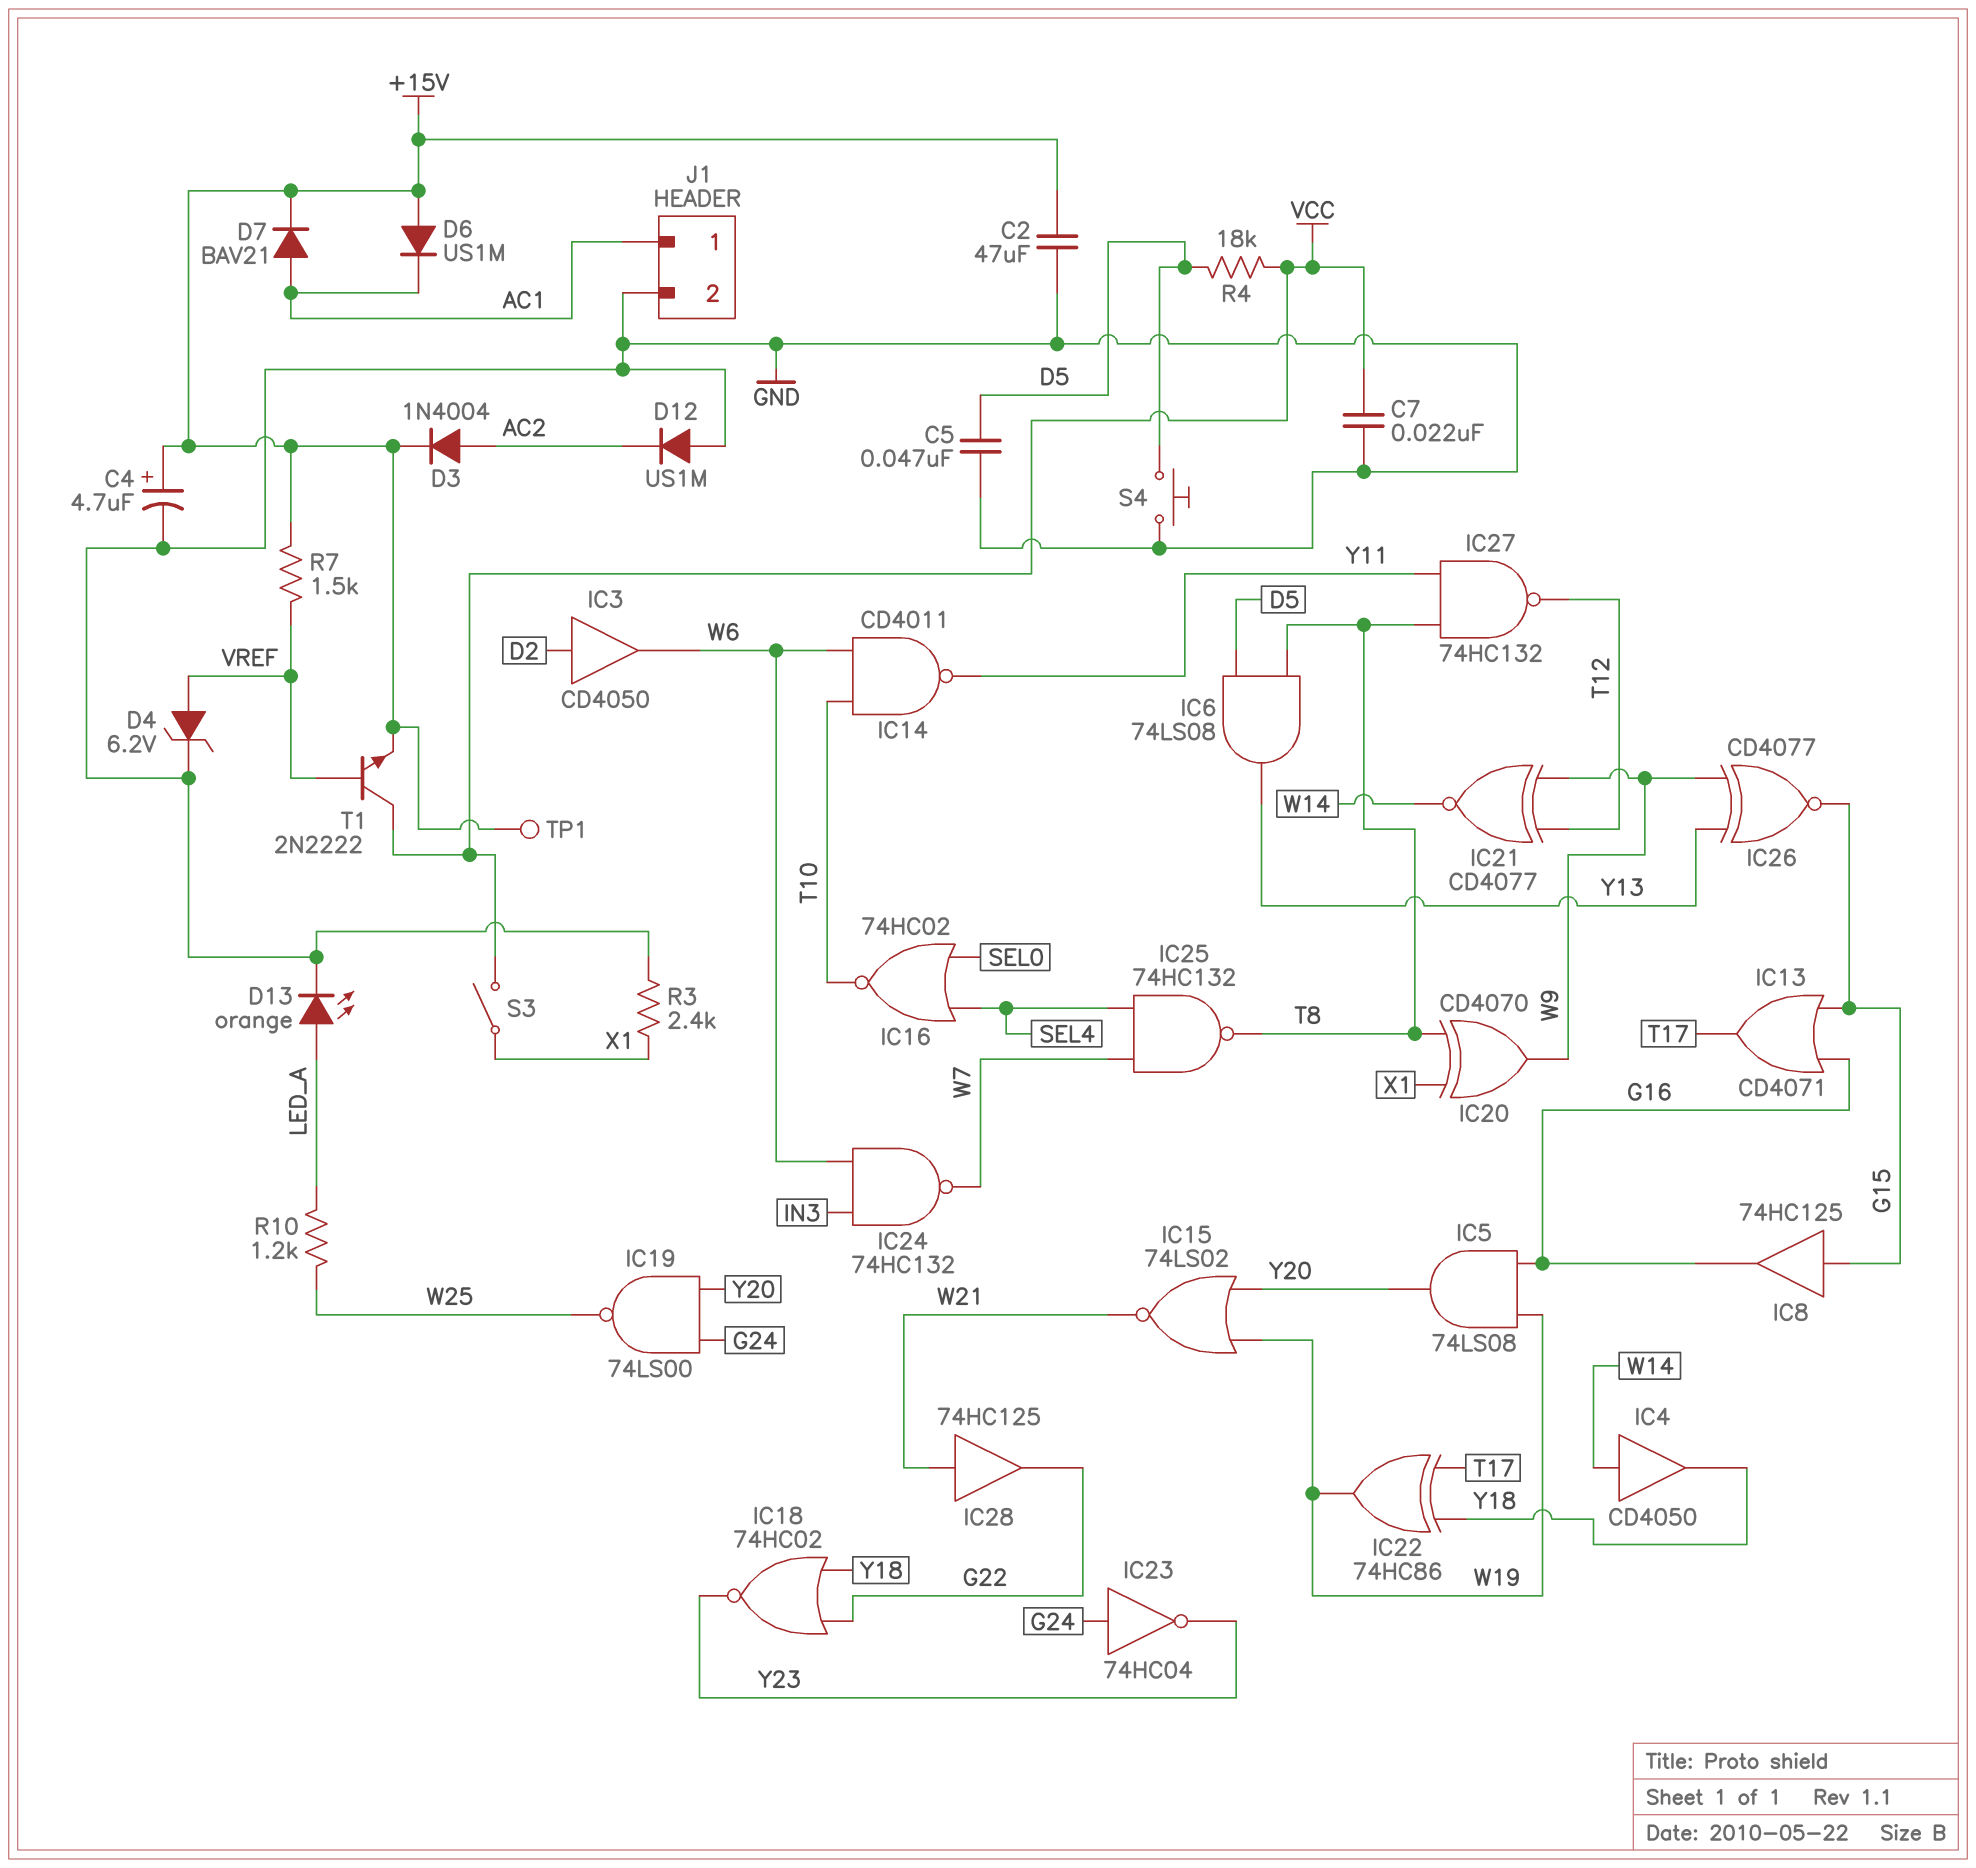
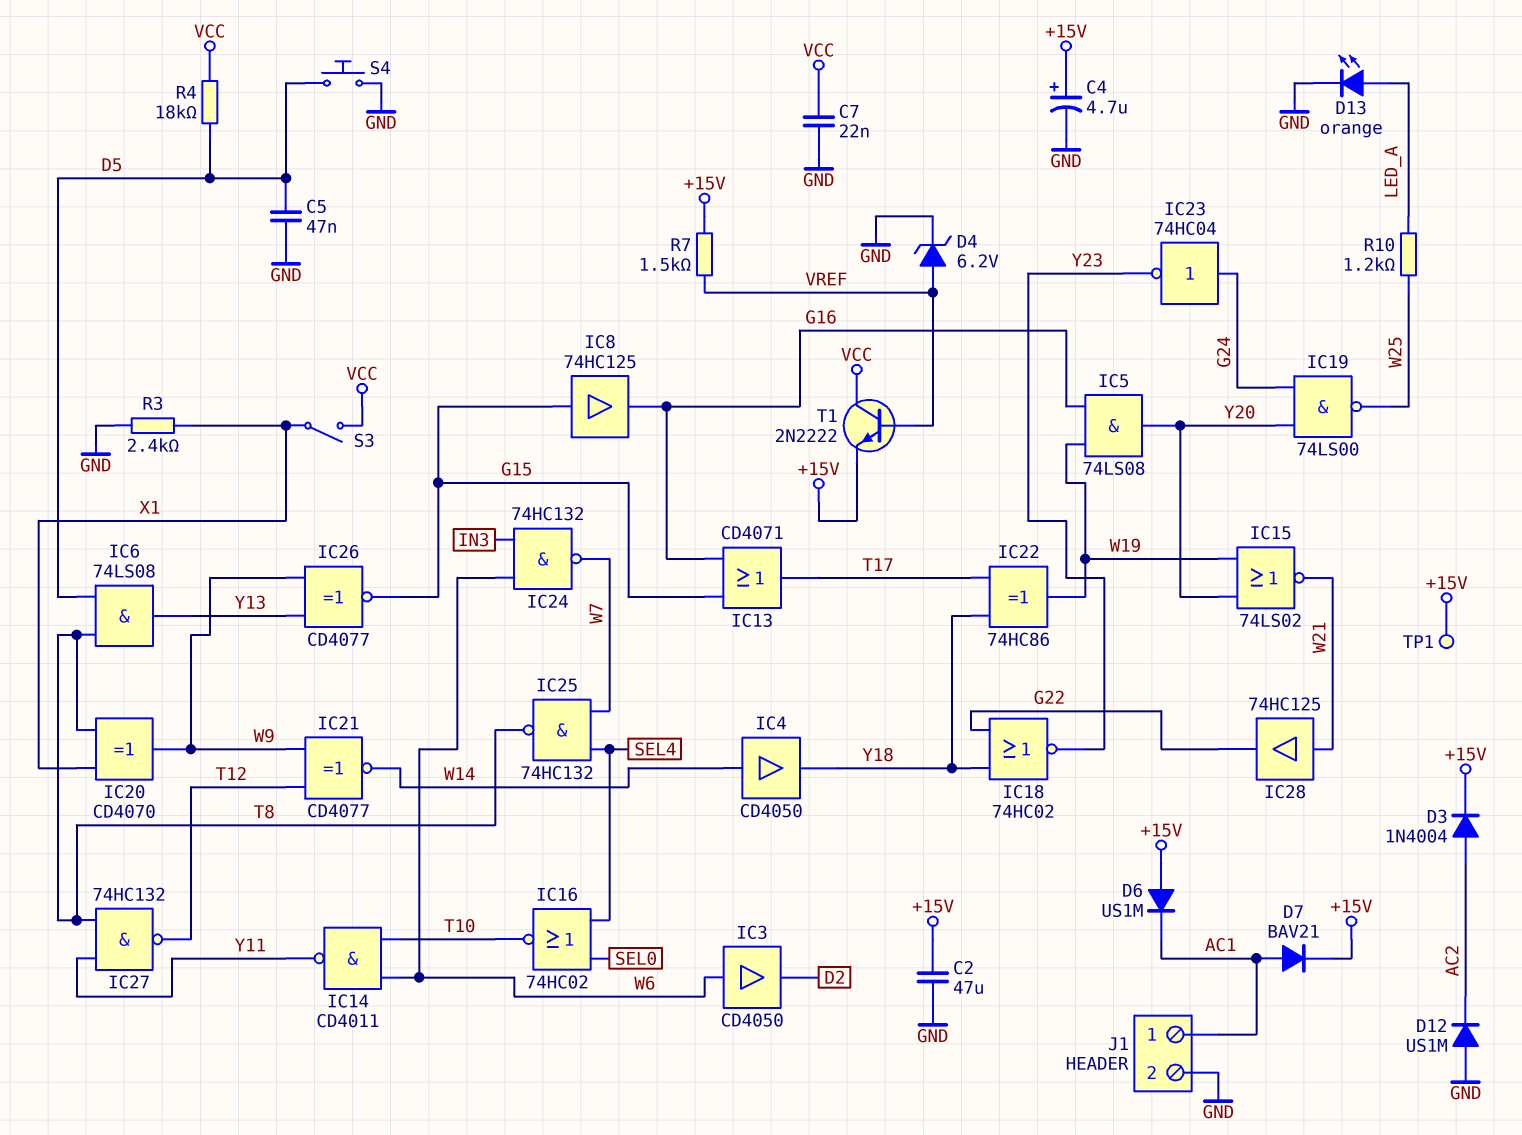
IC3: buffer CD4050 (in D2, out W6) -> buffer CD4050 (in W6, out D2)

